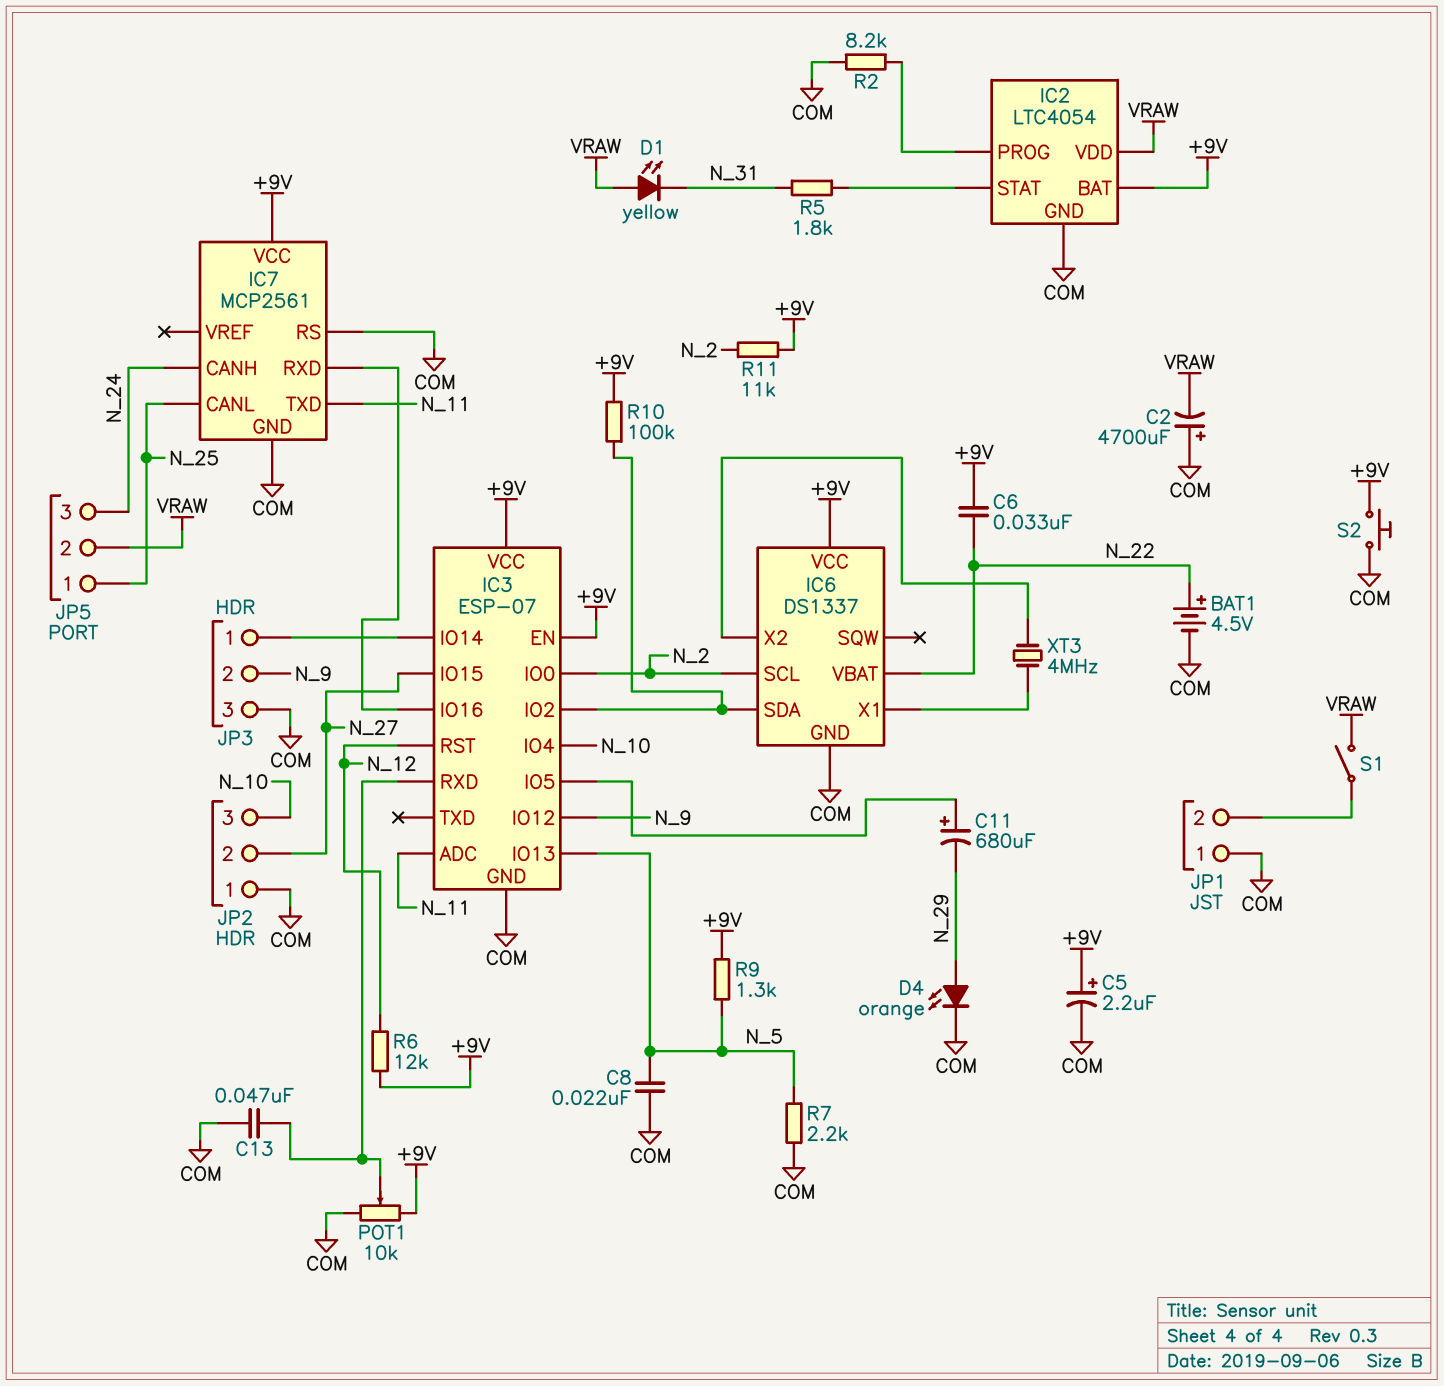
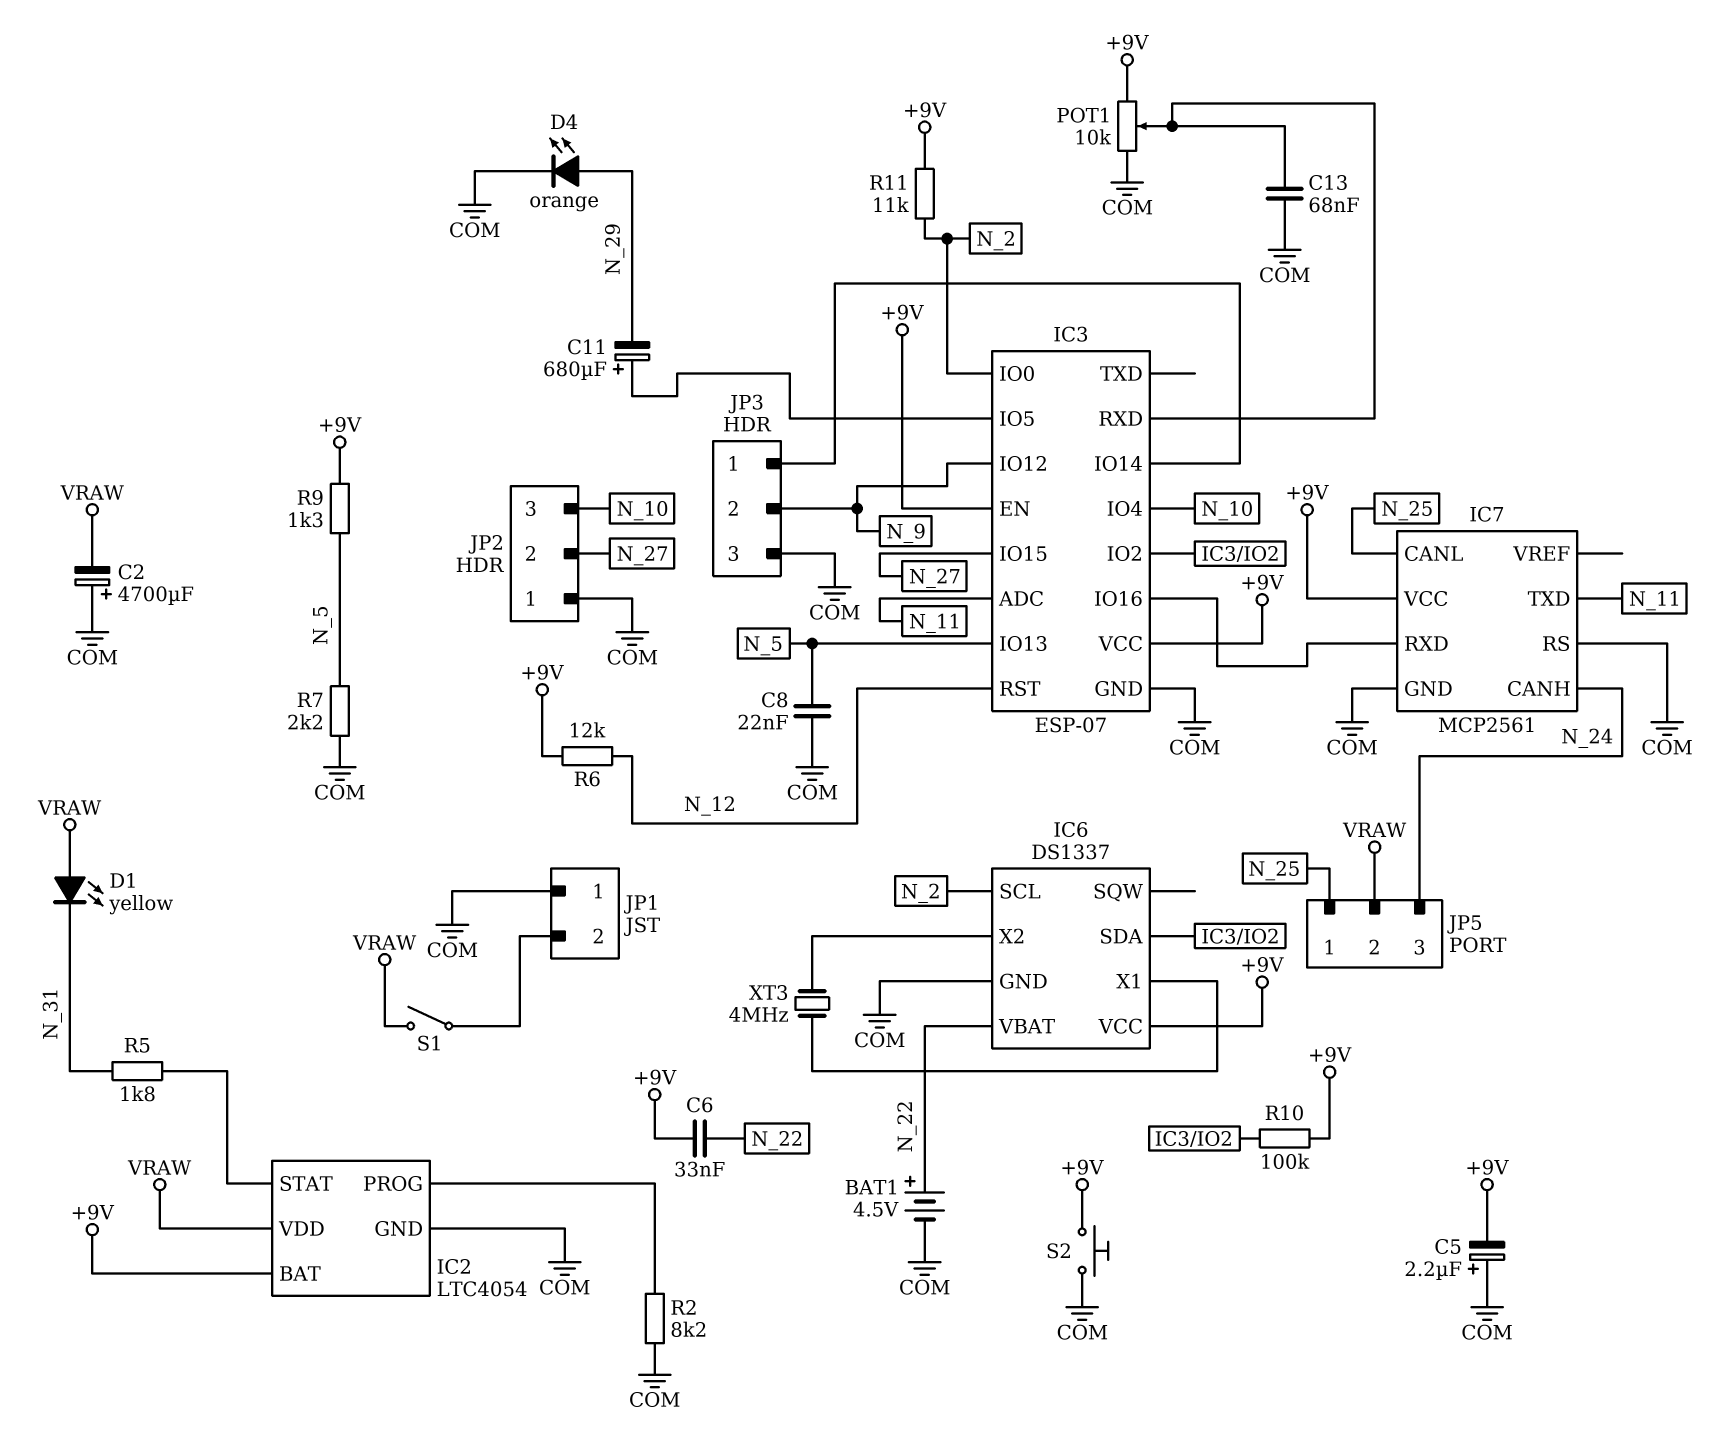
C5: 2.2uF (plus +9V, minus COM) -> 2.2uF (plus COM, minus +9V)
C13: 47nF (COM, IC3/RXD) -> 68nF (COM, IC3/RXD)

